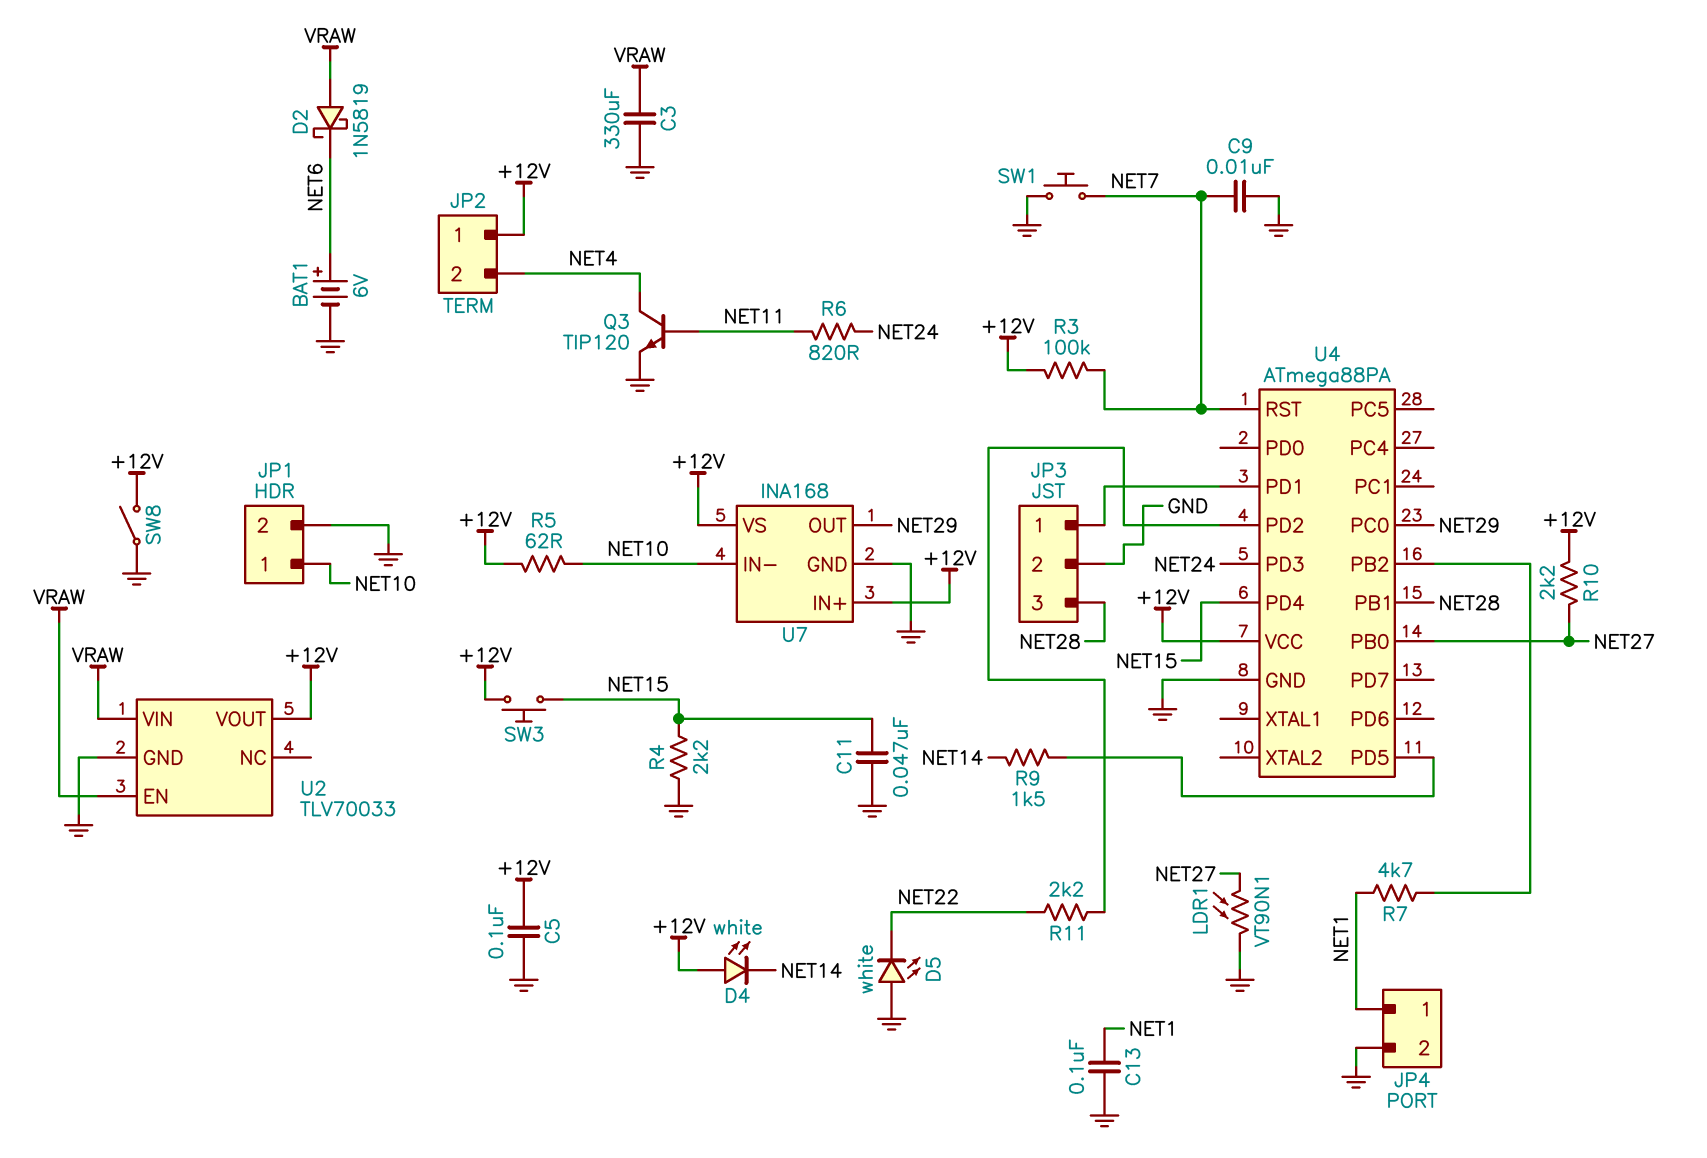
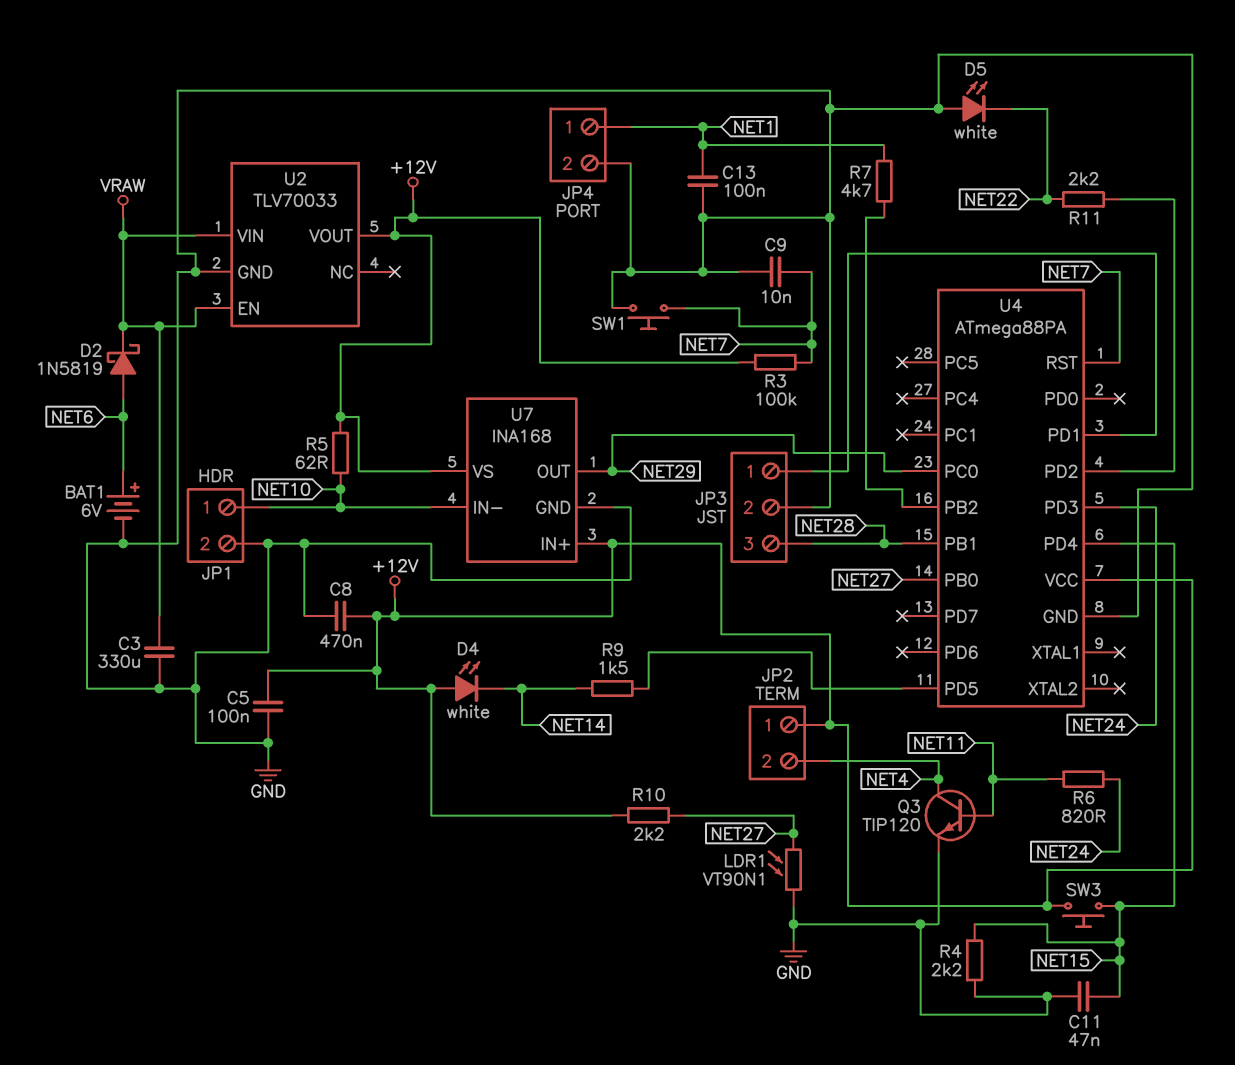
C8: none -> 470nF (+12V, GND)
D2: schottky 1N5819 (A VRAW, K NET6) -> schottky 1N5819 (A NET6, K VRAW)
SW8: switch (+12V, GND) -> none

